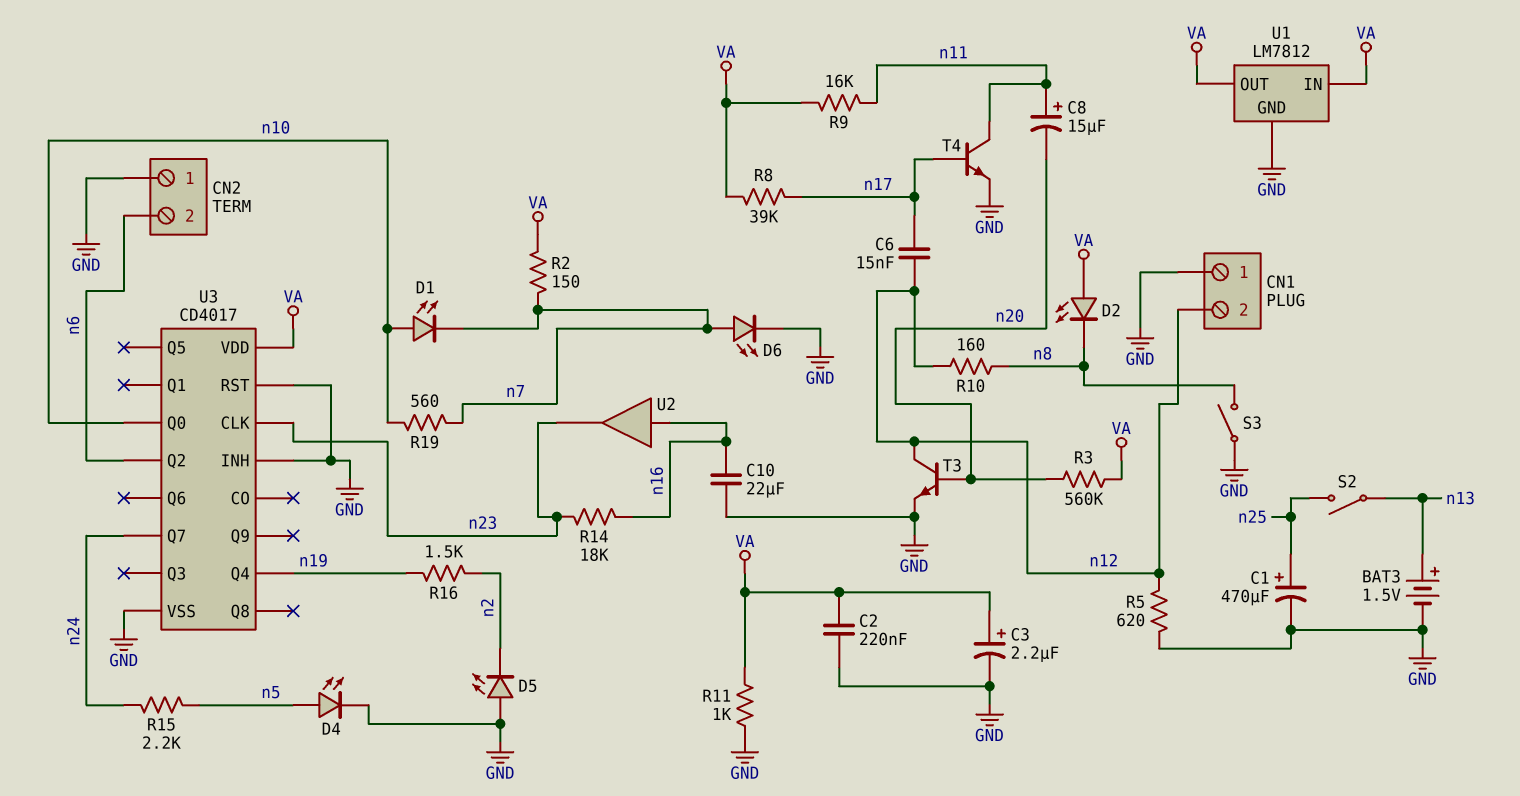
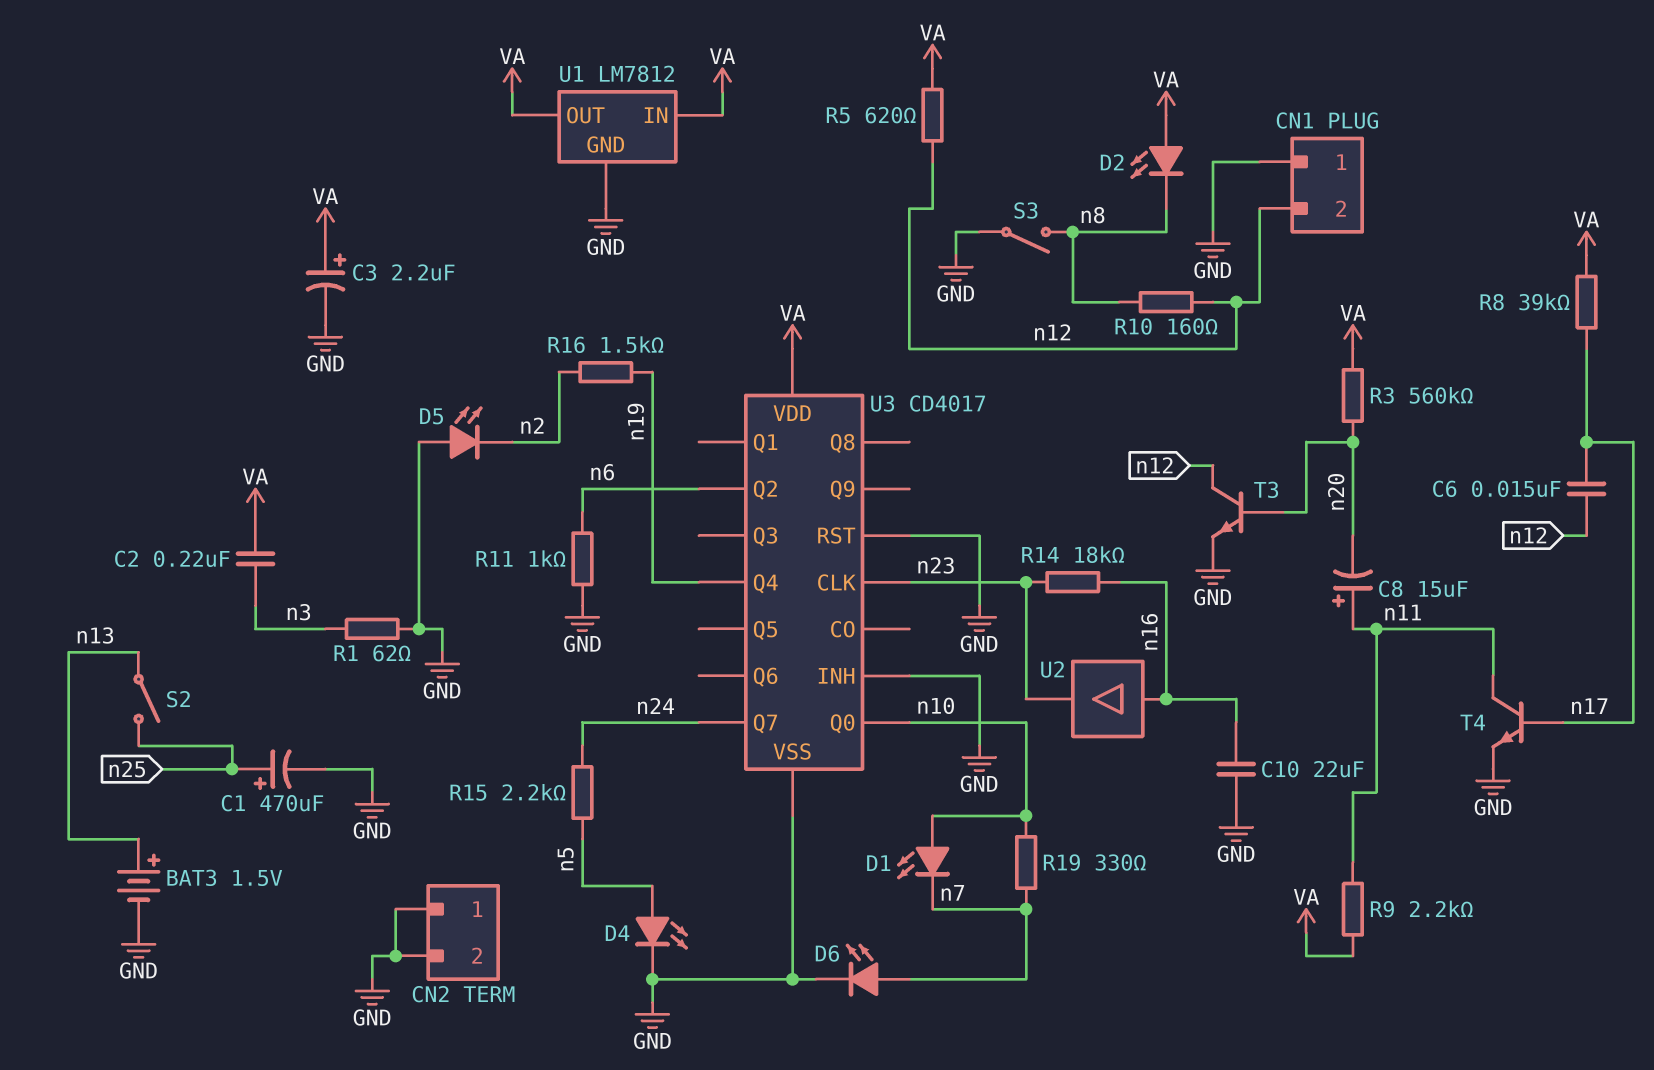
C2: 220nF (GND, VA) -> 220nF (VA, n3)
CN2 pin 2: n6 -> GND
R1: none -> 62 (GND, n3)
R2: 150 (VA, n7) -> none
R5: 620 (GND, n12) -> 620 (VA, n12)
R9: 16k (VA, n11) -> 2.2k (VA, n11)
R11: 1k (GND, VA) -> 1k (GND, n6)
R19: 560 (n7, n10) -> 330 (n7, n10)

